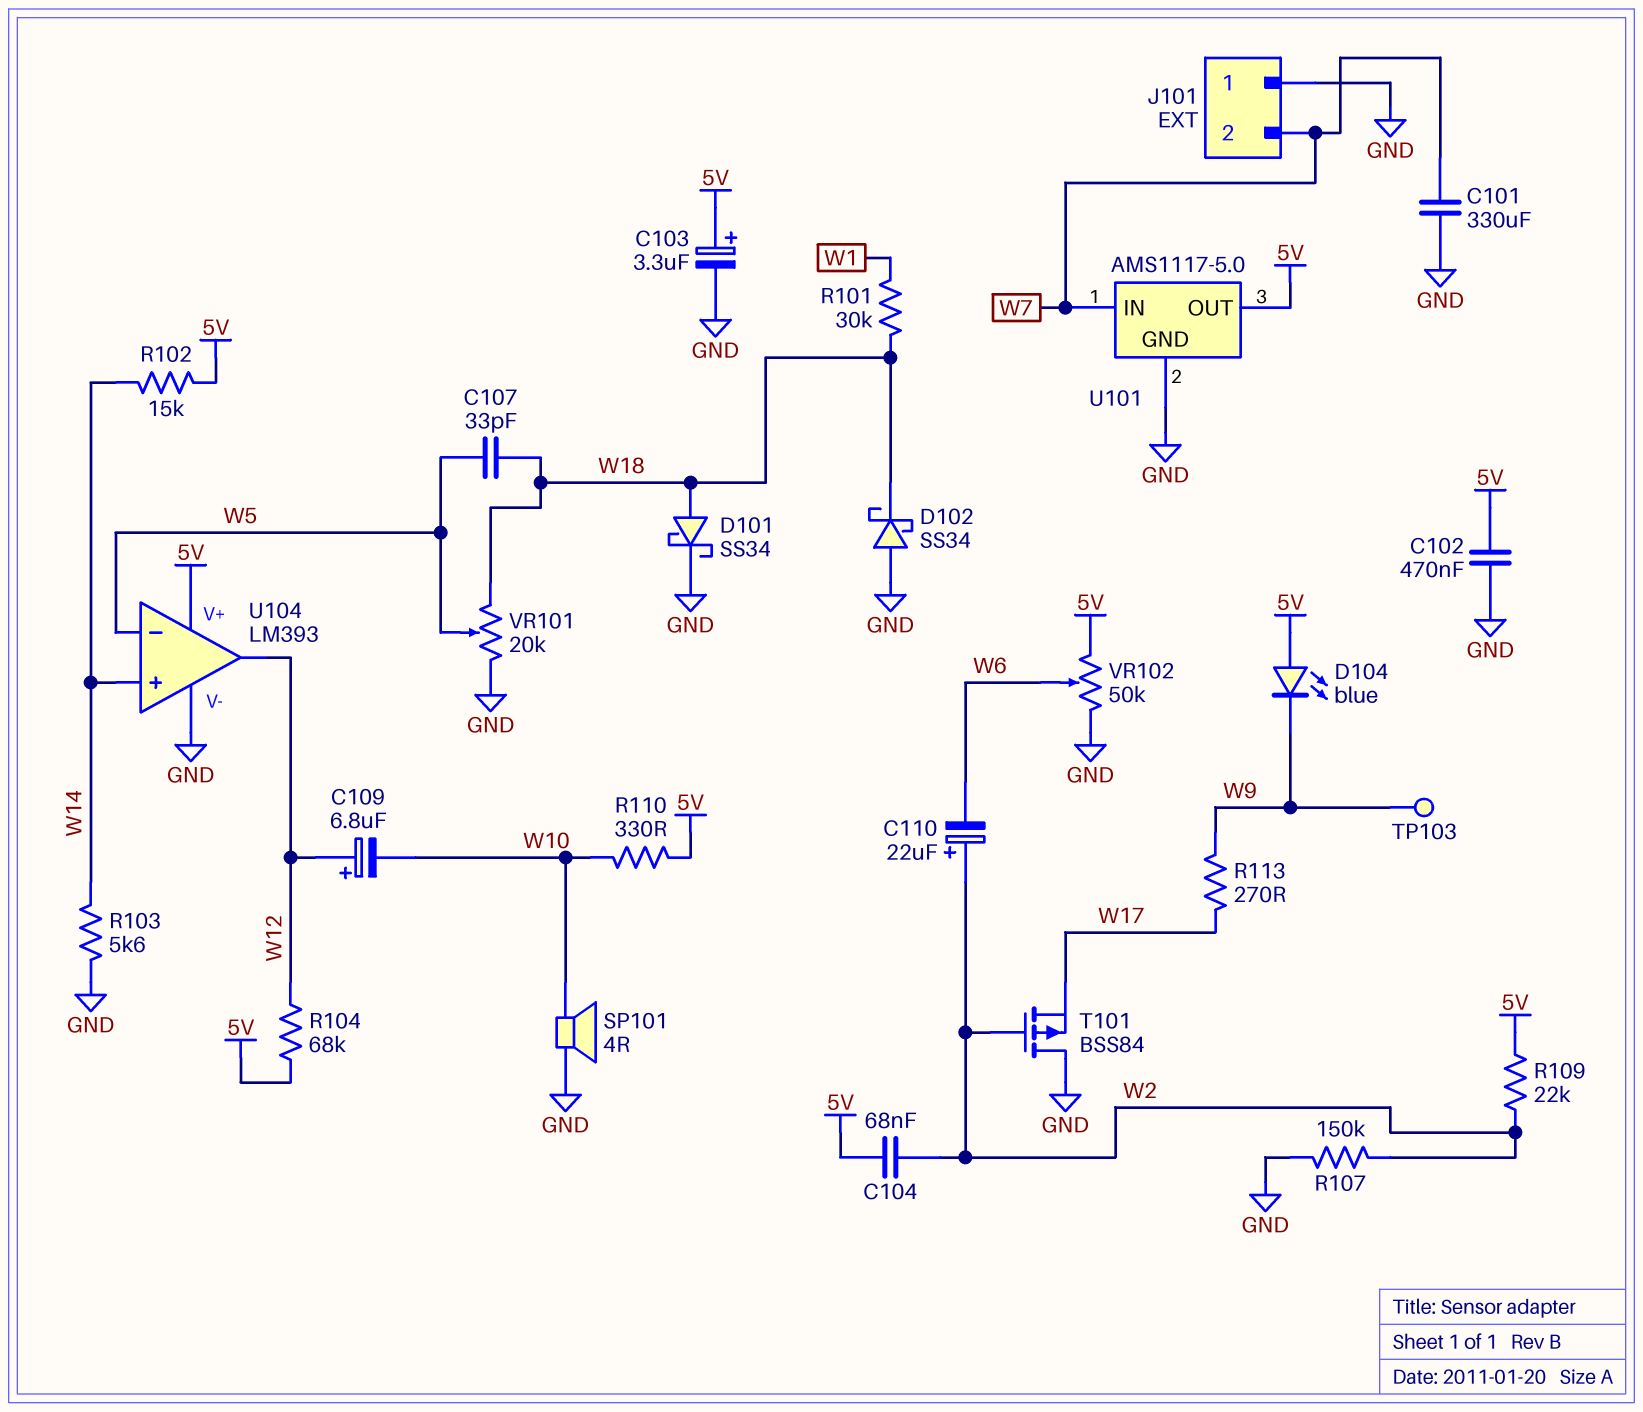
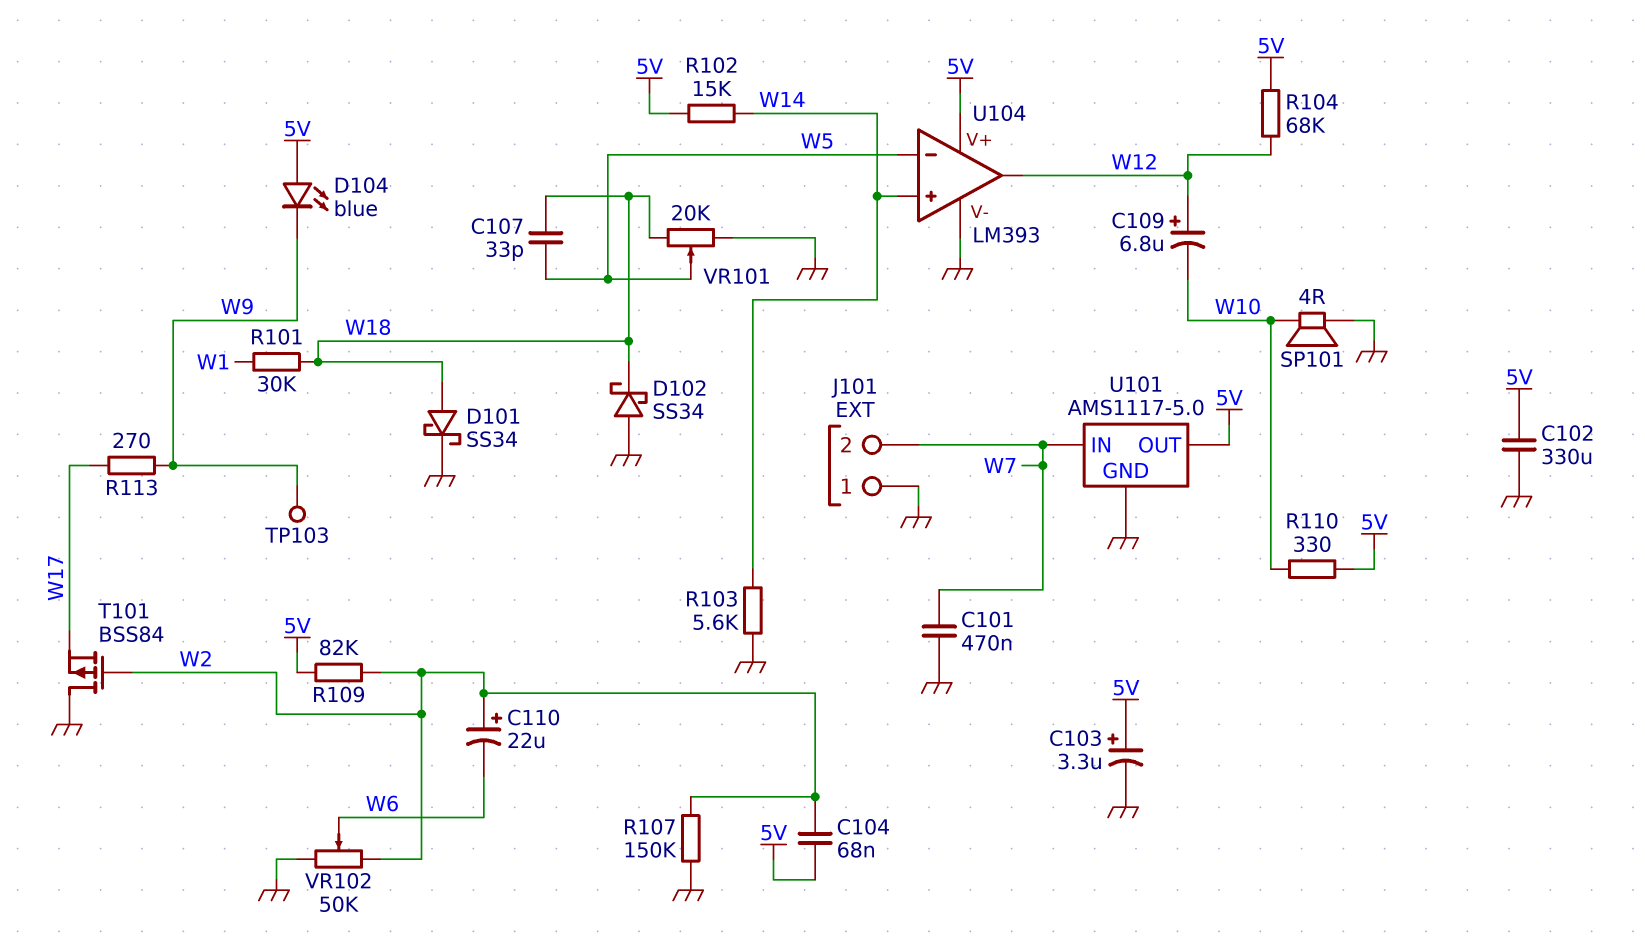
C101: 330uF (GND, W7) -> 470nF (GND, W7)
C102: 470nF (5V, GND) -> 330uF (5V, GND)
R109: 22k (5V, W2) -> 82k (5V, W2)
VR102: 50k (5V, GND, wiper W6) -> 50k (GND, W2, wiper W6)

